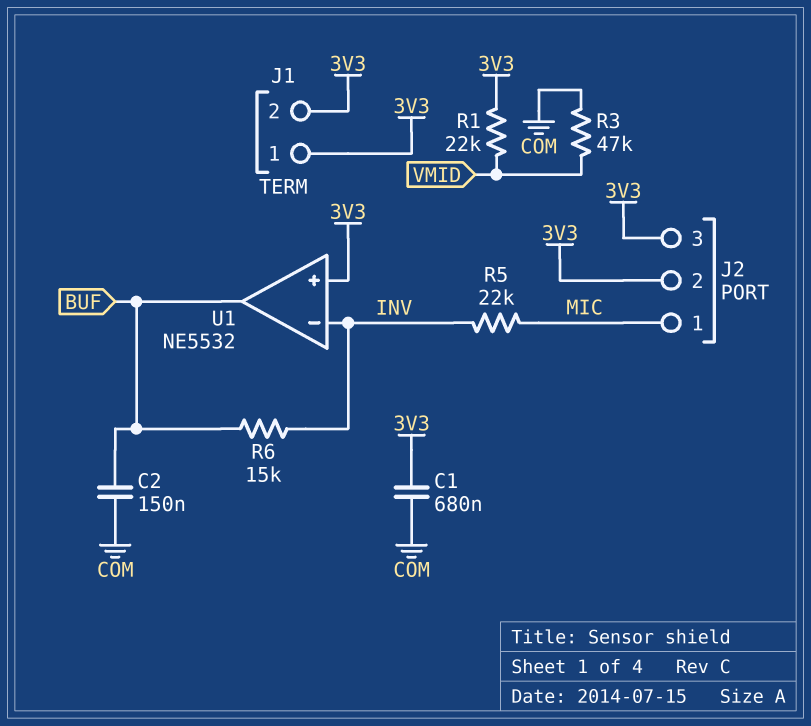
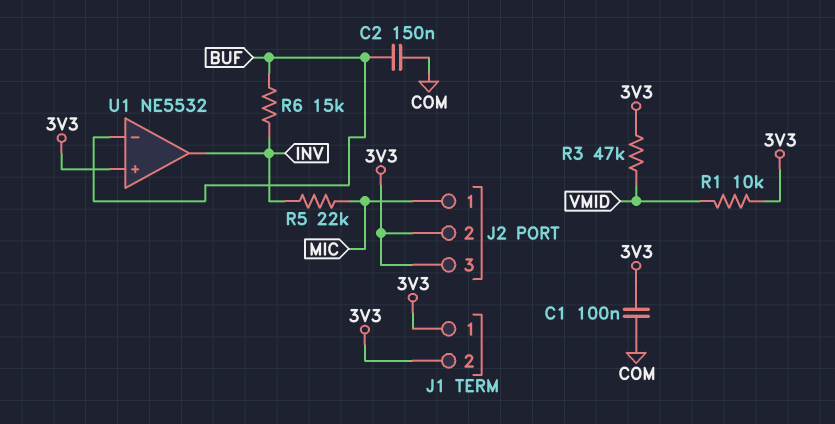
C1: 680nF (3V3, COM) -> 100nF (3V3, COM)
R1: 22k (3V3, VMID) -> 10k (3V3, VMID)
R3: 47k (COM, VMID) -> 47k (3V3, VMID)
U1 pin in-: INV -> BUF
U1 pin out: BUF -> INV

